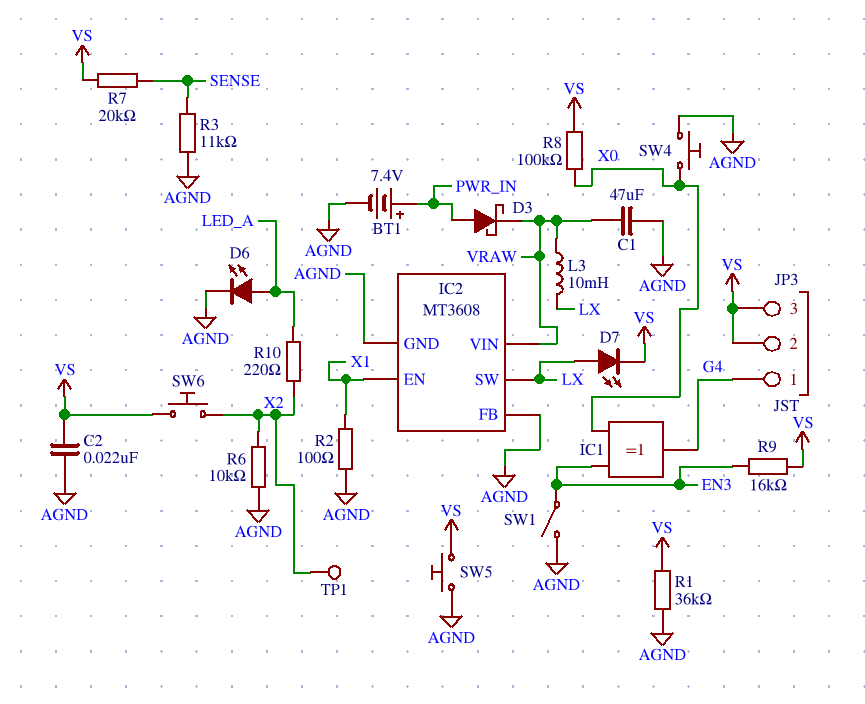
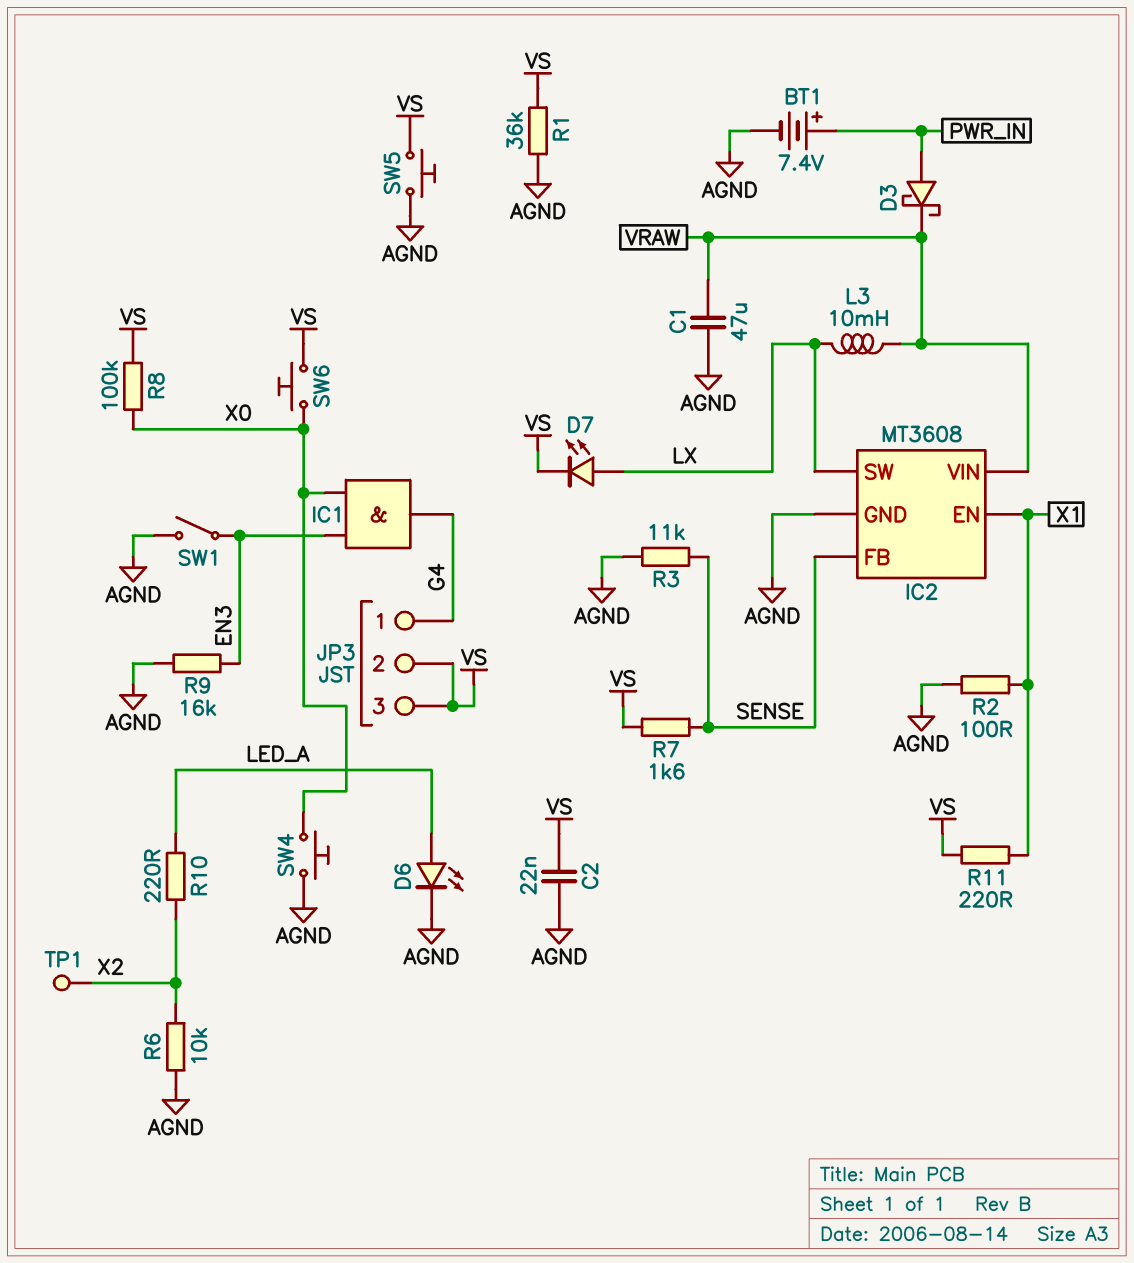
IC1: XOR (in EN3, in X0, out G4) -> AND (in EN3, in X0, out G4)
IC2 pin FB: AGND -> SENSE
R7: 20k (SENSE, VS) -> 1.6k (SENSE, VS)
R9: 16k (EN3, VS) -> 16k (AGND, EN3)
R11: none -> 220 (VS, X1)
SW6: button (VS, X2) -> button (VS, X0)

